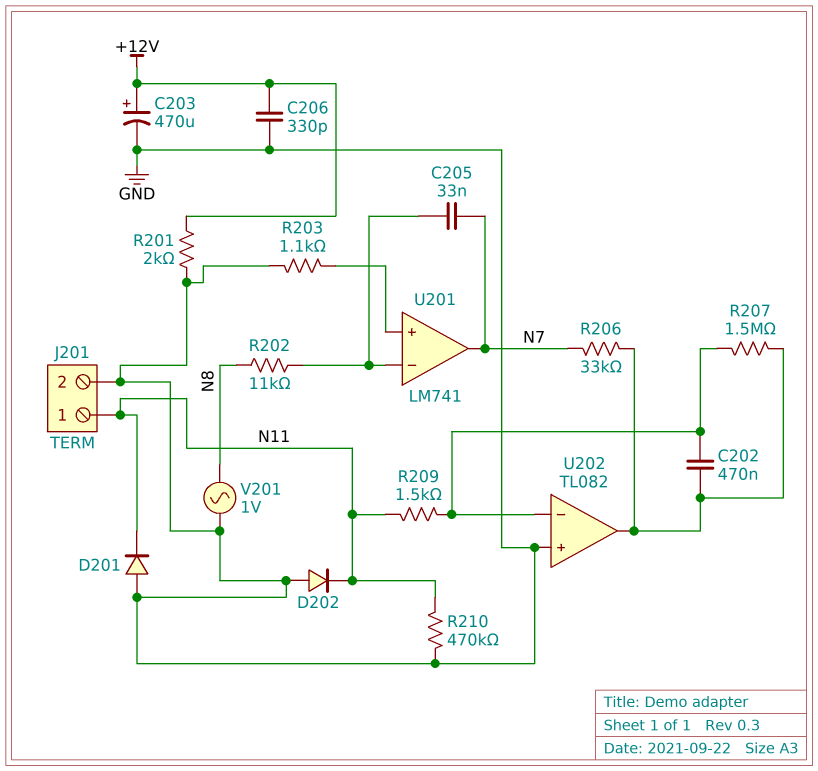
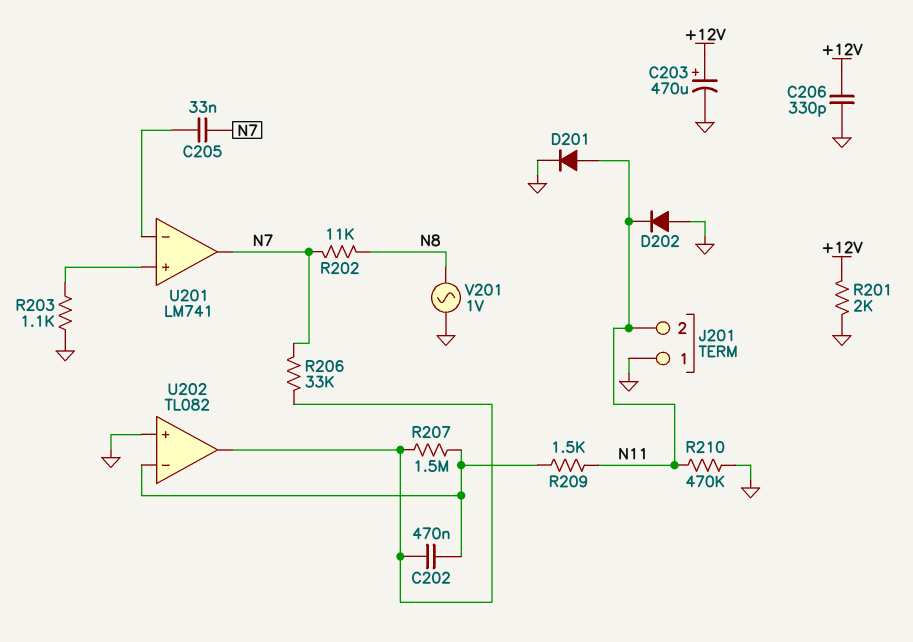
D201: diode (A GND, K N11) -> diode (A N11, K GND)
J201 pin 1: N11 -> GND
J201 pin 2: GND -> N11
R202: 11k (N8, U201/in-) -> 11k (N7, N8)

